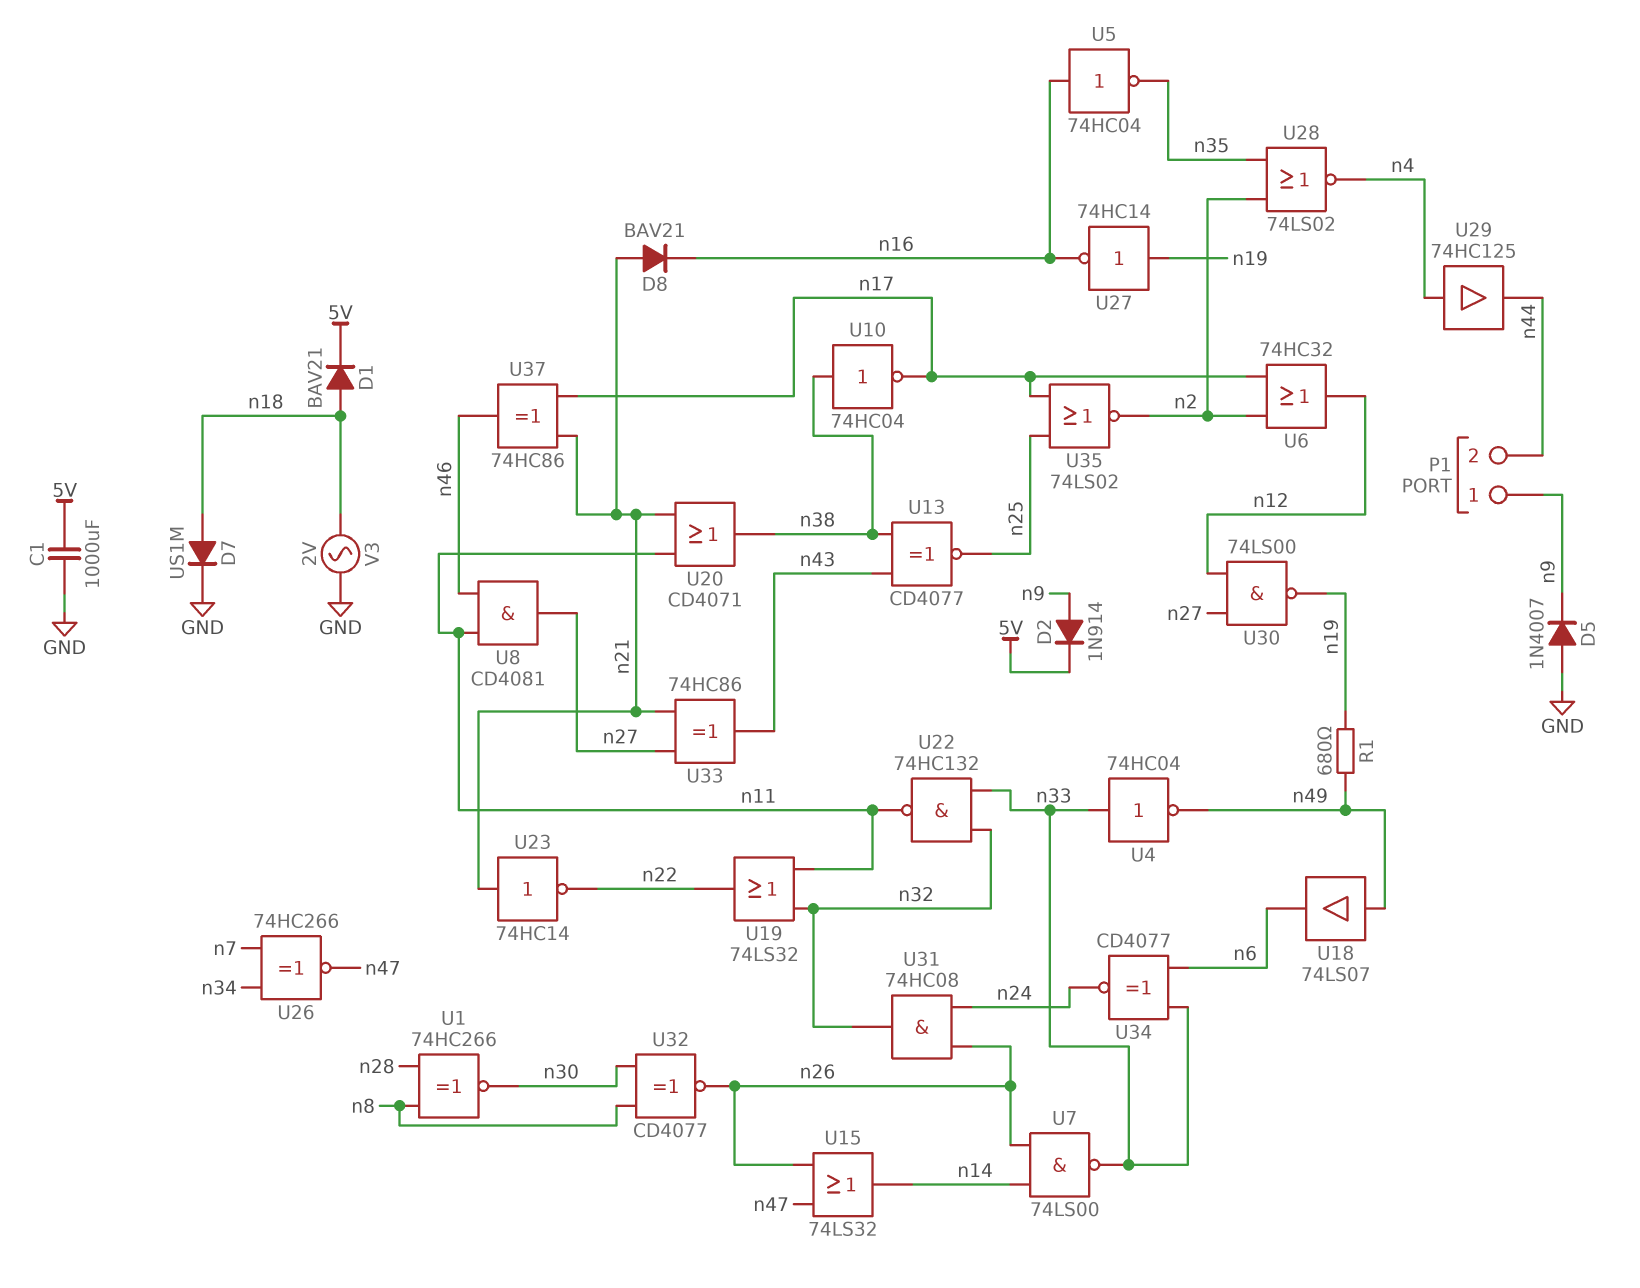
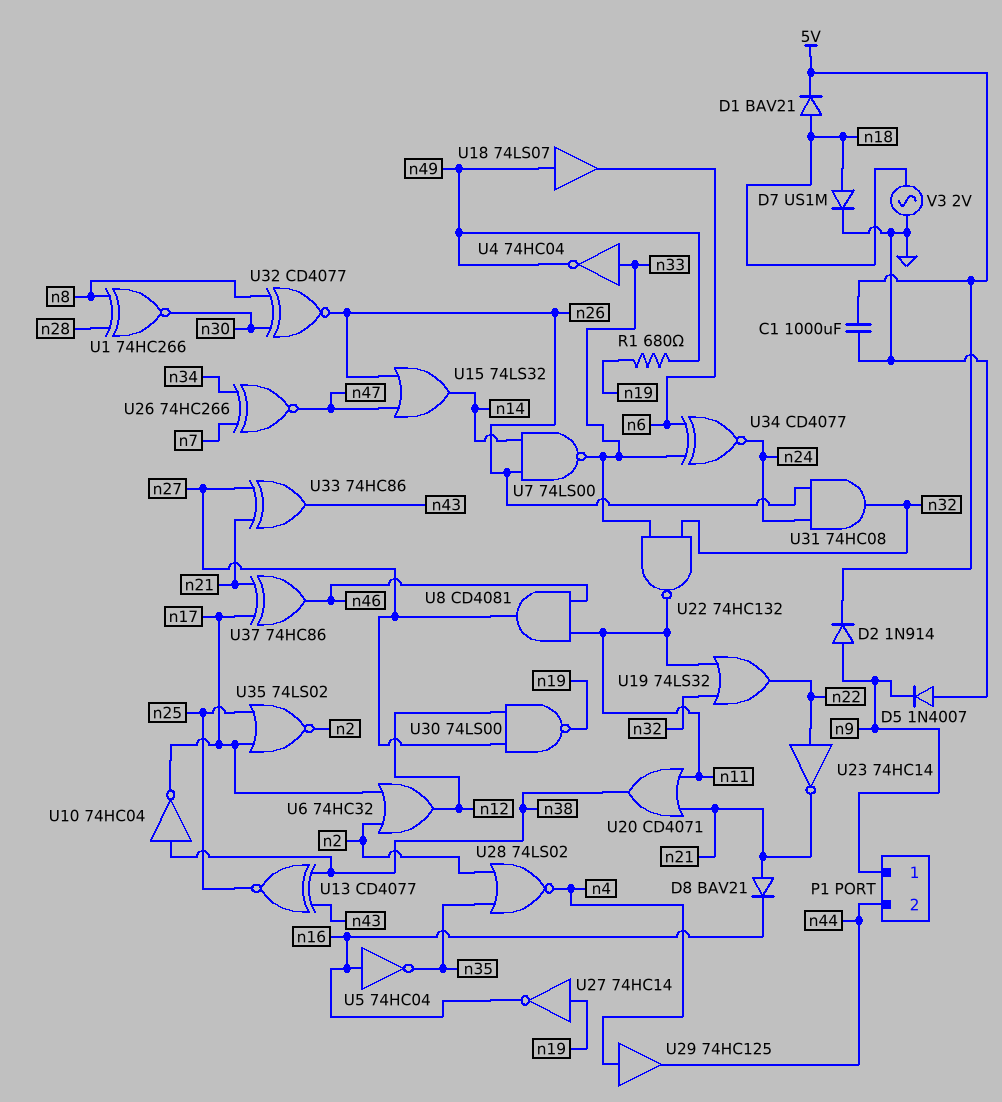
U23: NOT 74HC14 (in n21, out n22) -> NOT 74HC14 (in n22, out n21)

